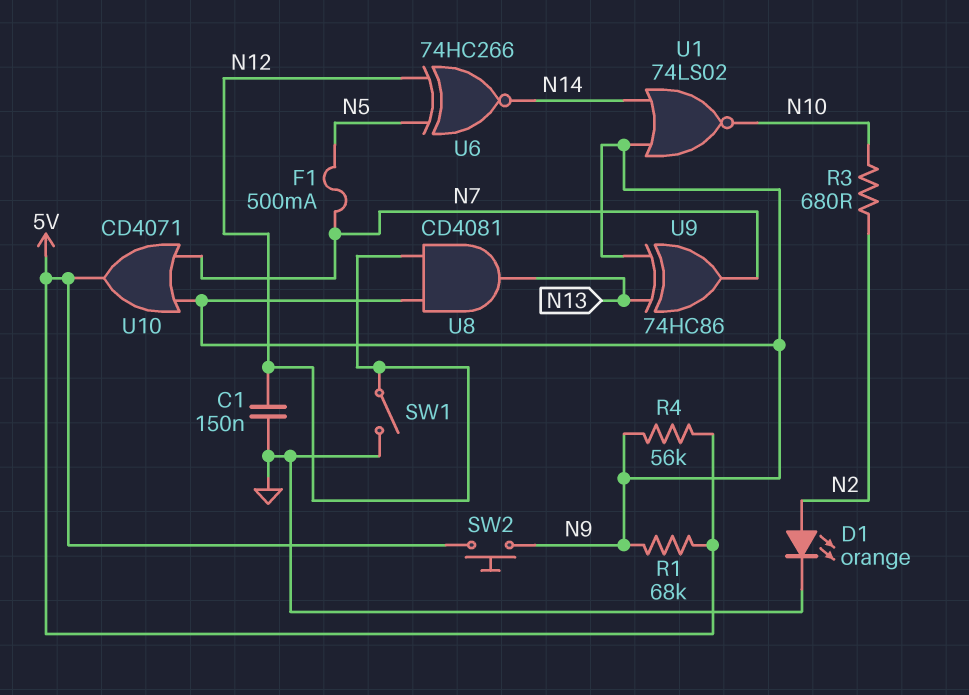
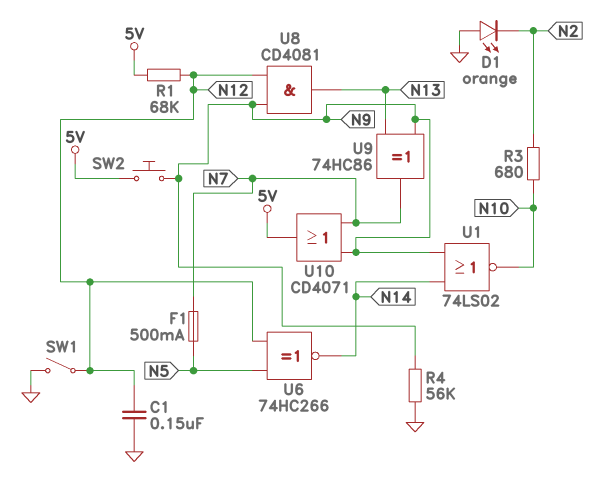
D1: LED orange (A N2, K GND) -> LED orange (A GND, K N2)
R1: 68k (5V, N9) -> 68k (5V, N12)
R4: 56k (5V, N9) -> 56k (GND, N9)

